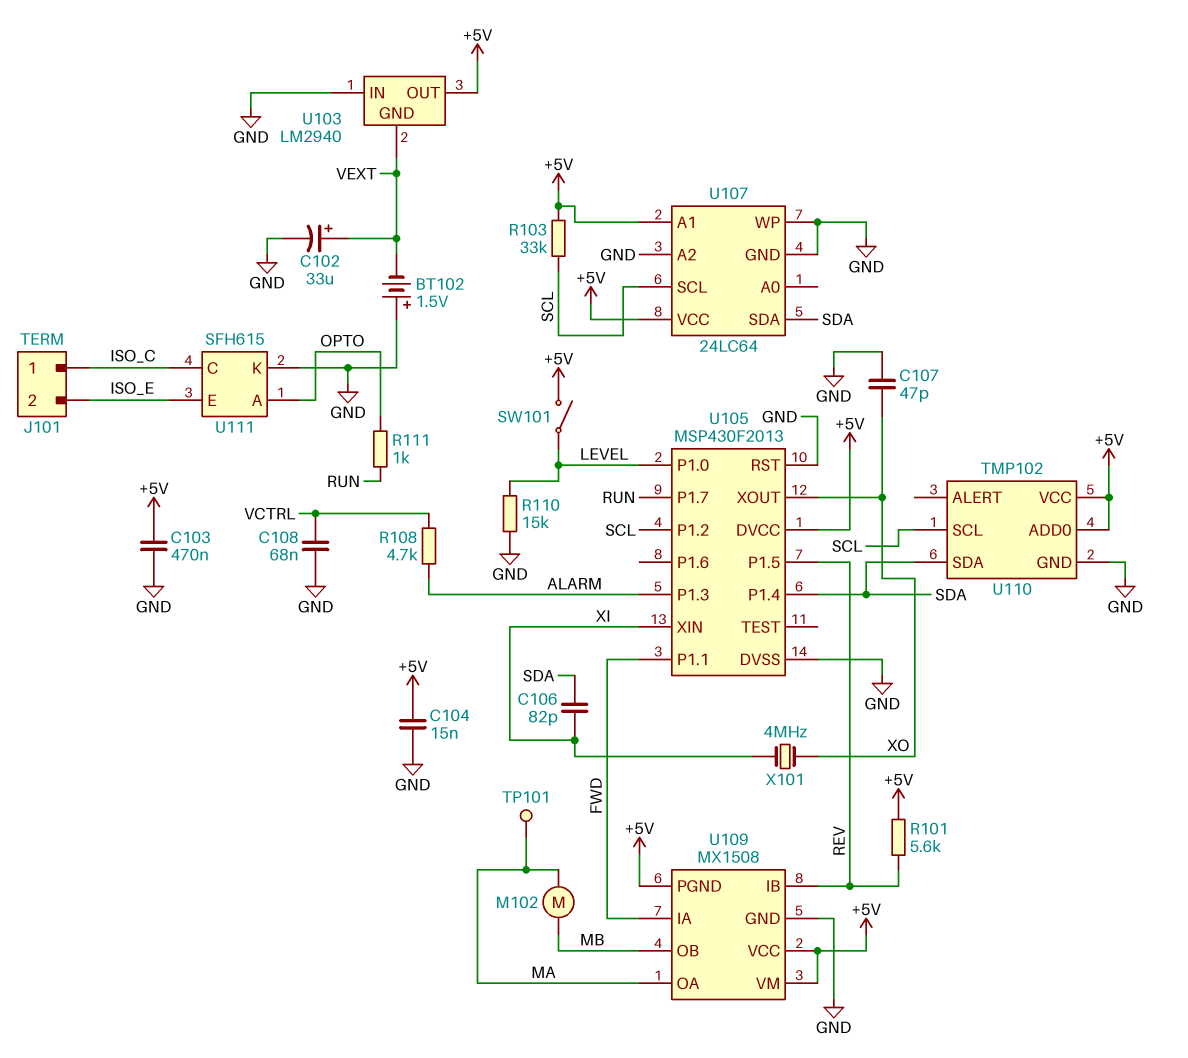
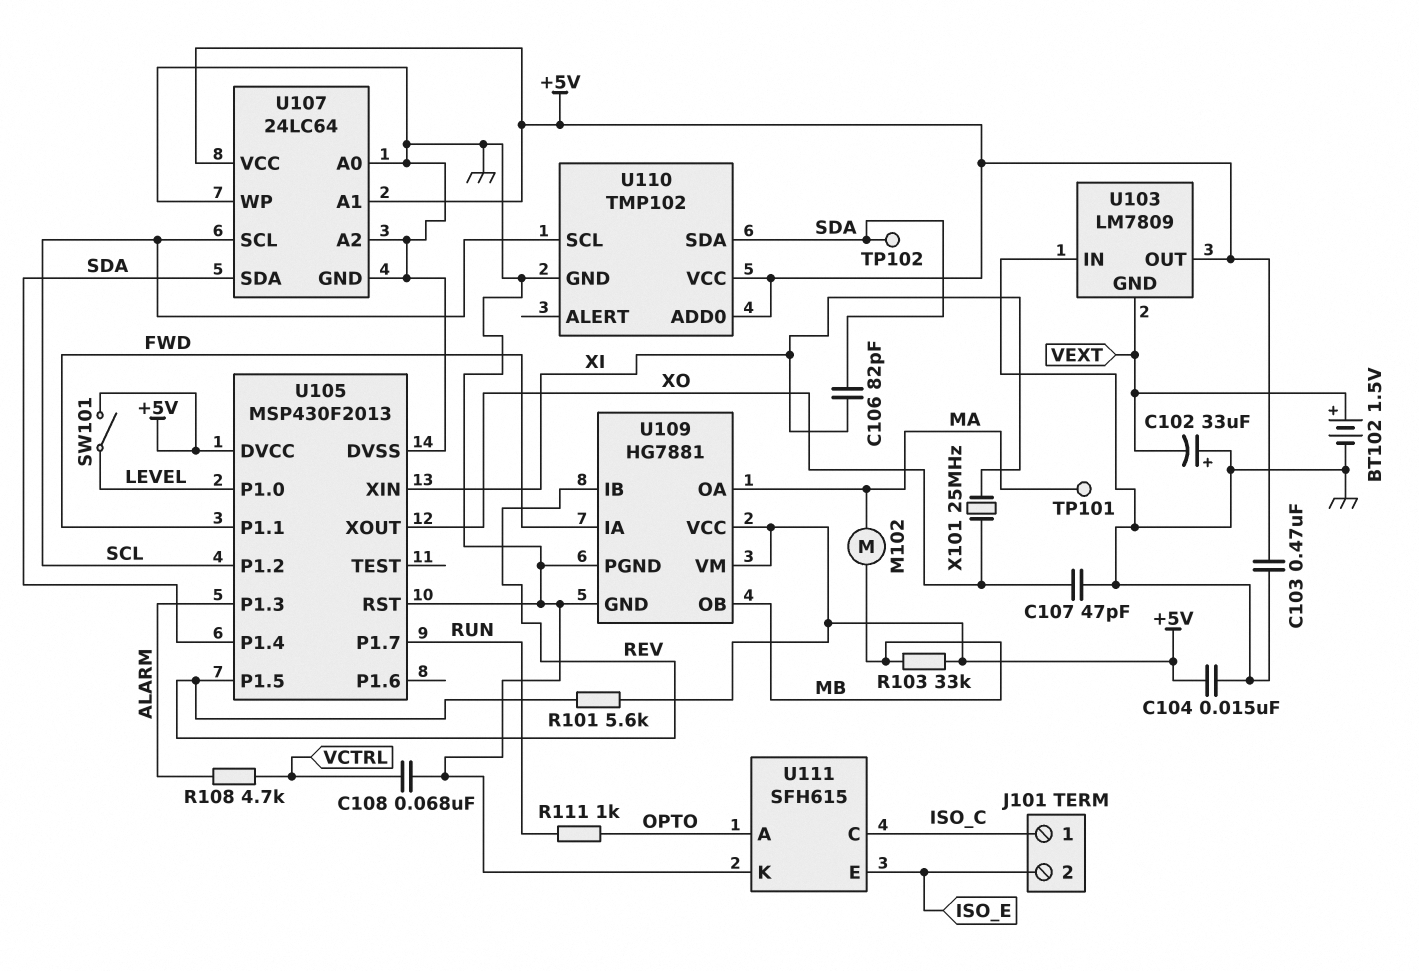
BT102: 1.5V (plus GND, minus VEXT) -> 1.5V (plus VEXT, minus GND)
C102: 33uF (plus VEXT, minus GND) -> 33uF (plus GND, minus VEXT)
R103: 33k (+5V, SCL) -> 33k (+5V, MB)
R110: 15k (GND, LEVEL) -> none
TP102: none -> test point (SDA)
U103: LM2940 -> LM7809
U107 pin A0: none -> GND
U109: MX1508 -> HG7881
U109 pin PGND: +5V -> GND
X101: 4MHz (XI, XO) -> 25MHz (XI, XO)

